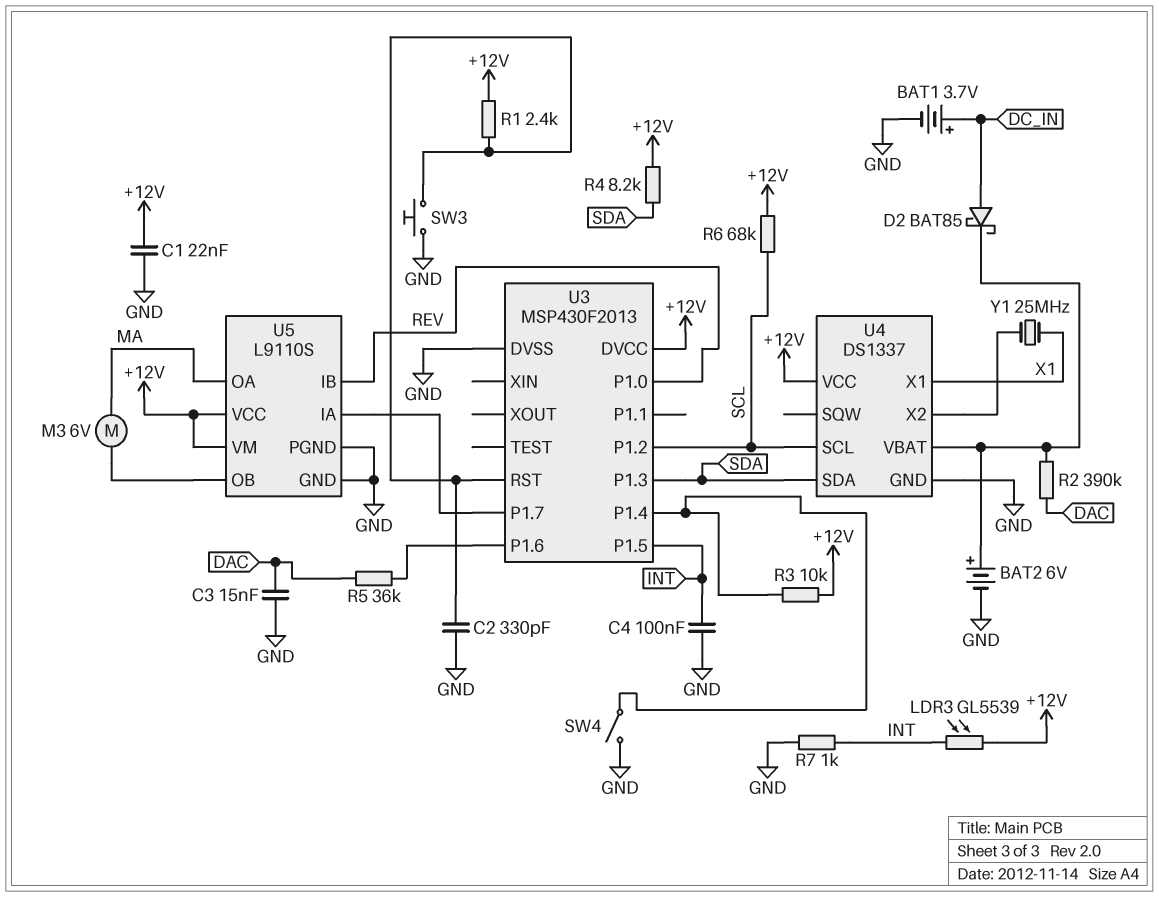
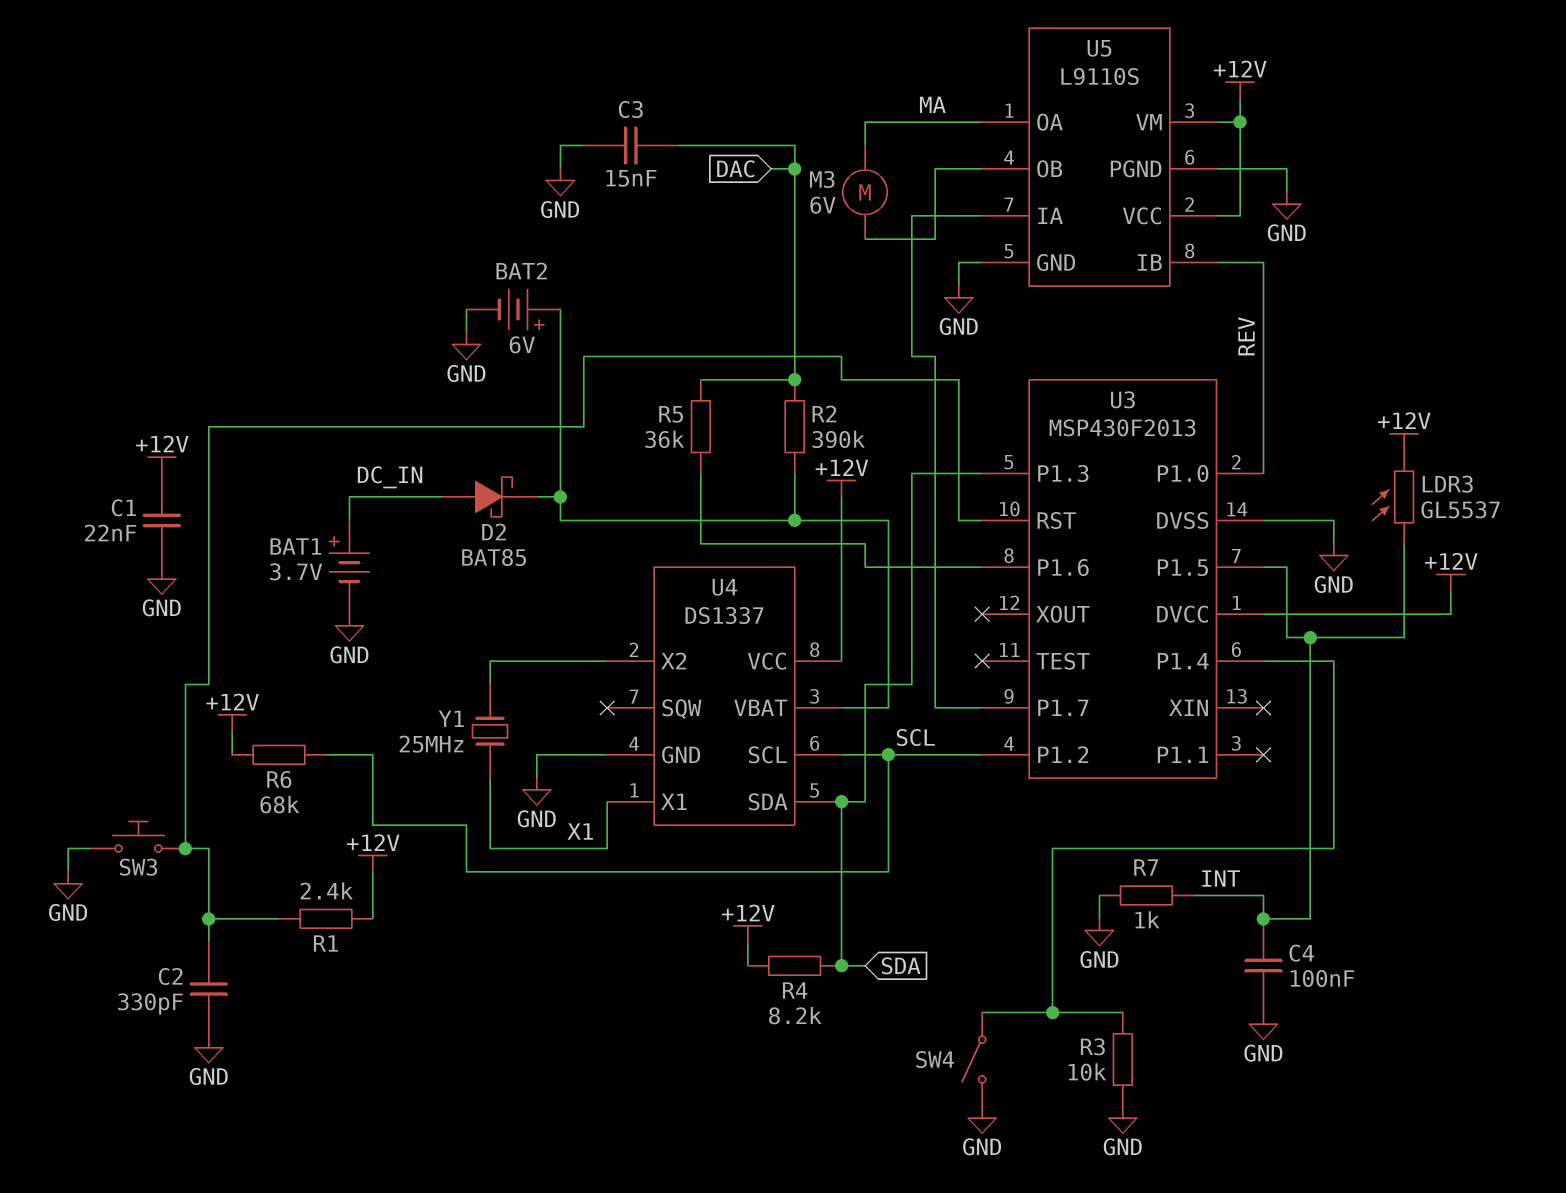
LDR3: GL5539 (+12V, INT) -> GL5537 (+12V, INT)
R3: 10k (+12V, U3/P1.4) -> 10k (GND, U3/P1.4)

